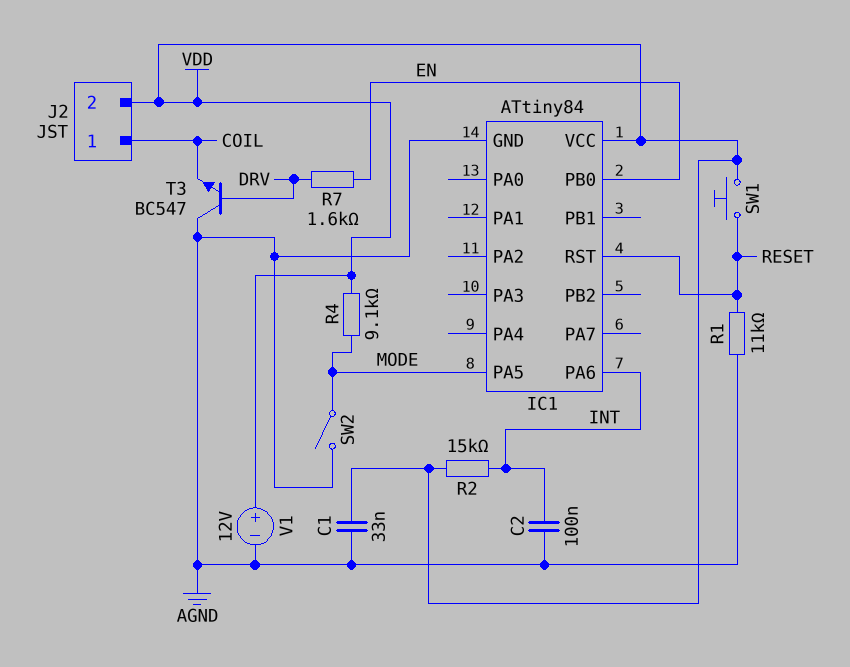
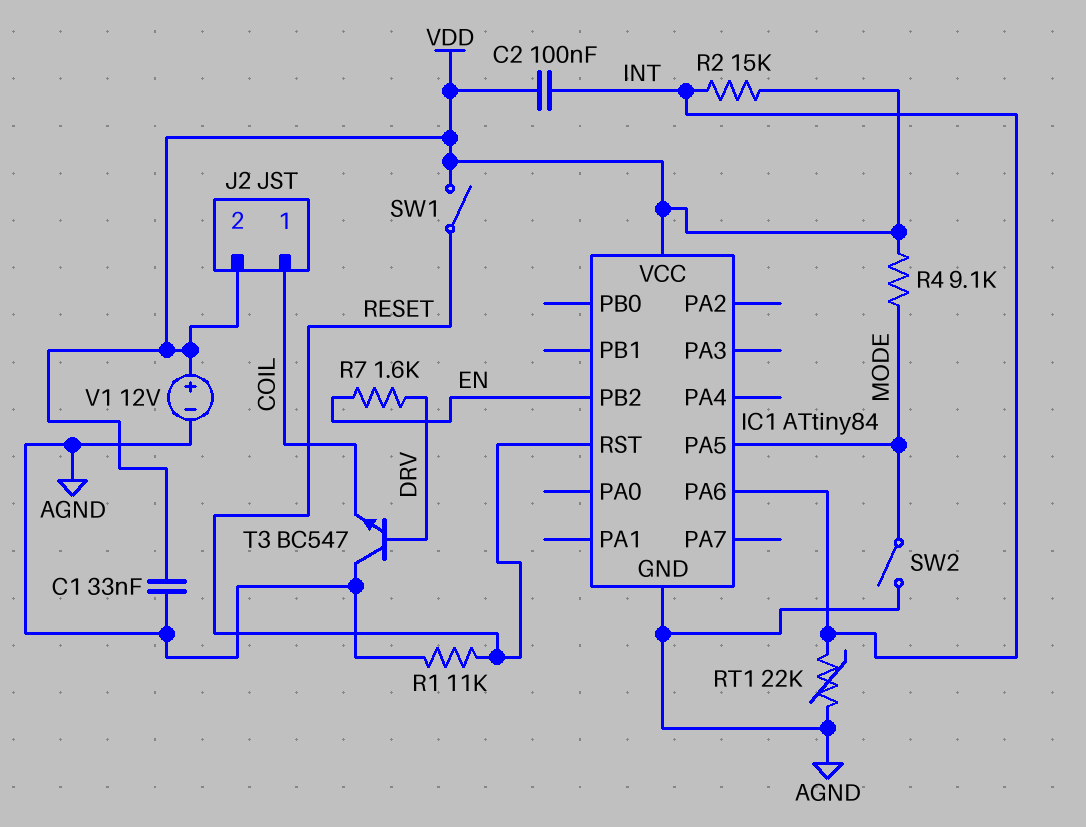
C2: 100nF (AGND, INT) -> 100nF (INT, VDD)
IC1 pin PB0: EN -> none
IC1 pin PB2: none -> EN
RT1: none -> 22k (AGND, INT)
SW1: button (RESET, VDD) -> switch (RESET, VDD)

